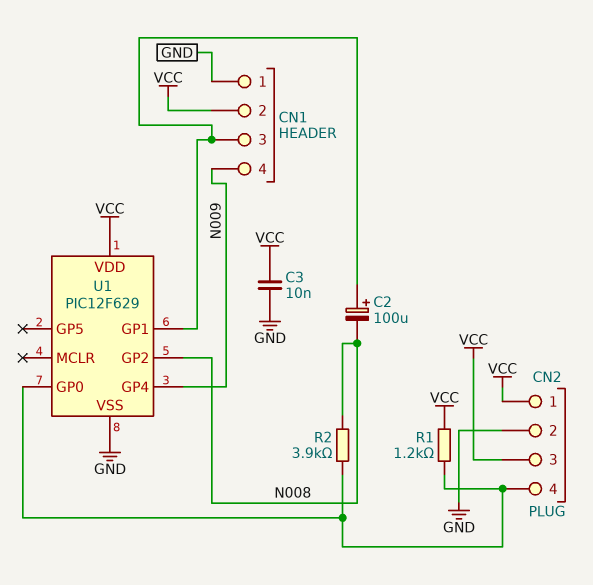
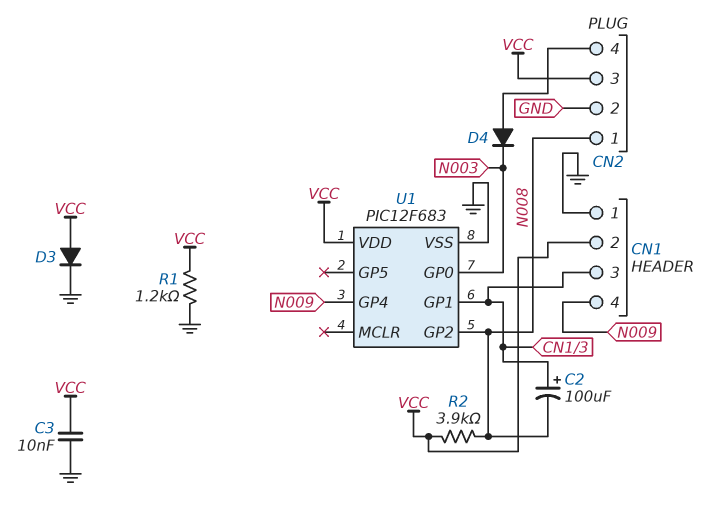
CN2 pin 1: VCC -> N008
D3: none -> diode (A VCC, K GND)
D4: none -> diode (A CN2/4, K N003)
R1: 1.2k (CN2/4, VCC) -> 1.2k (GND, VCC)
R2: 3.9k (CN2/4, N008) -> 3.9k (N008, VCC)
U1: PIC12F629 -> PIC12F683
U1 pin GP0: CN2/4 -> N003

